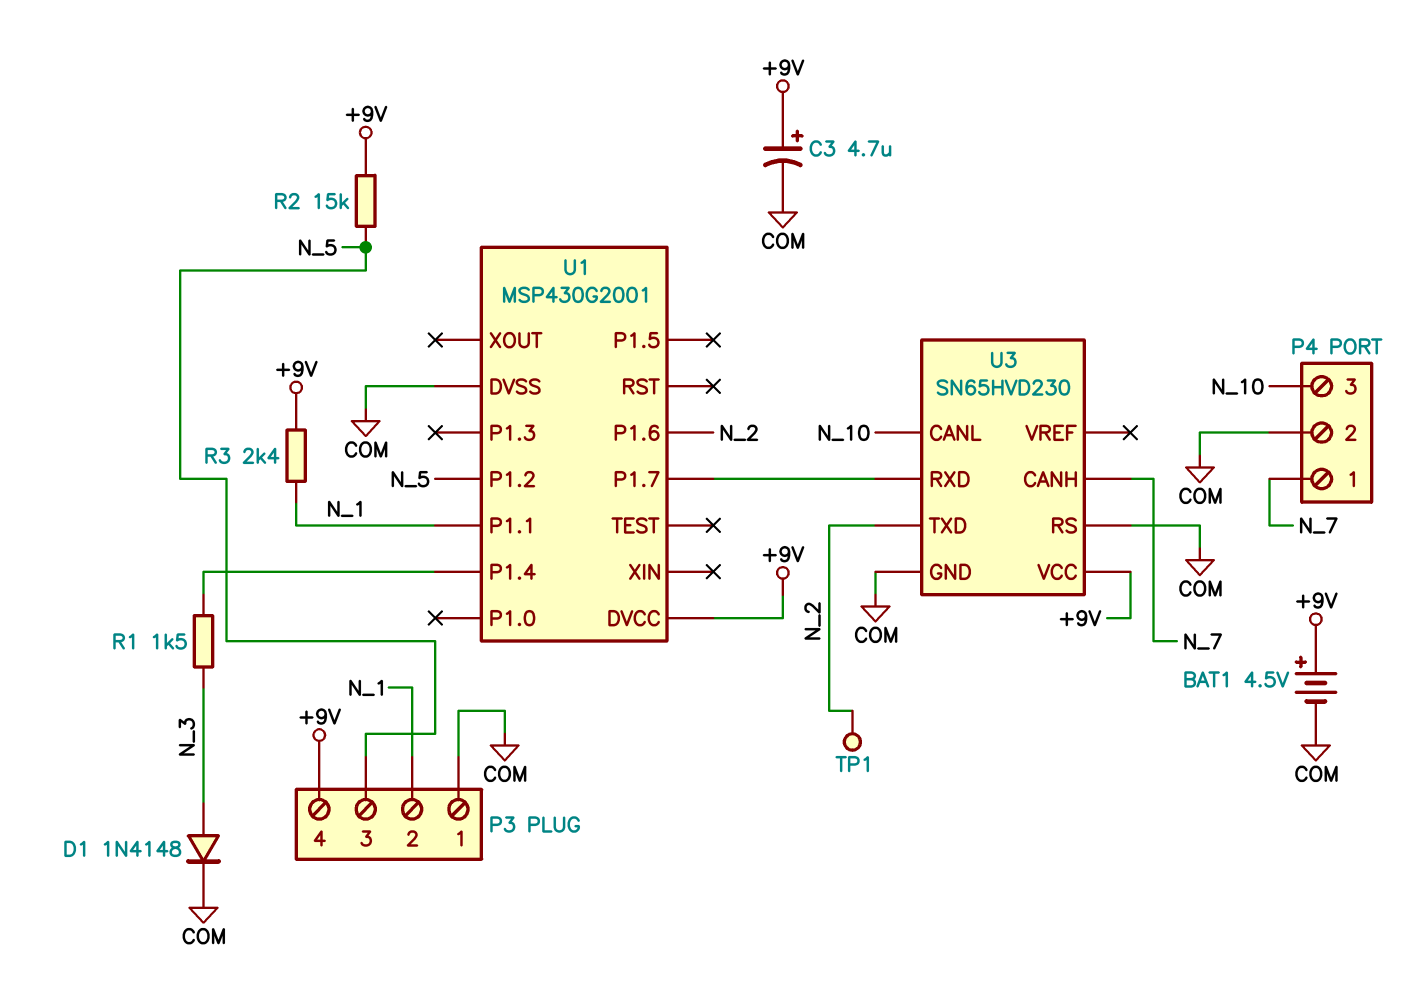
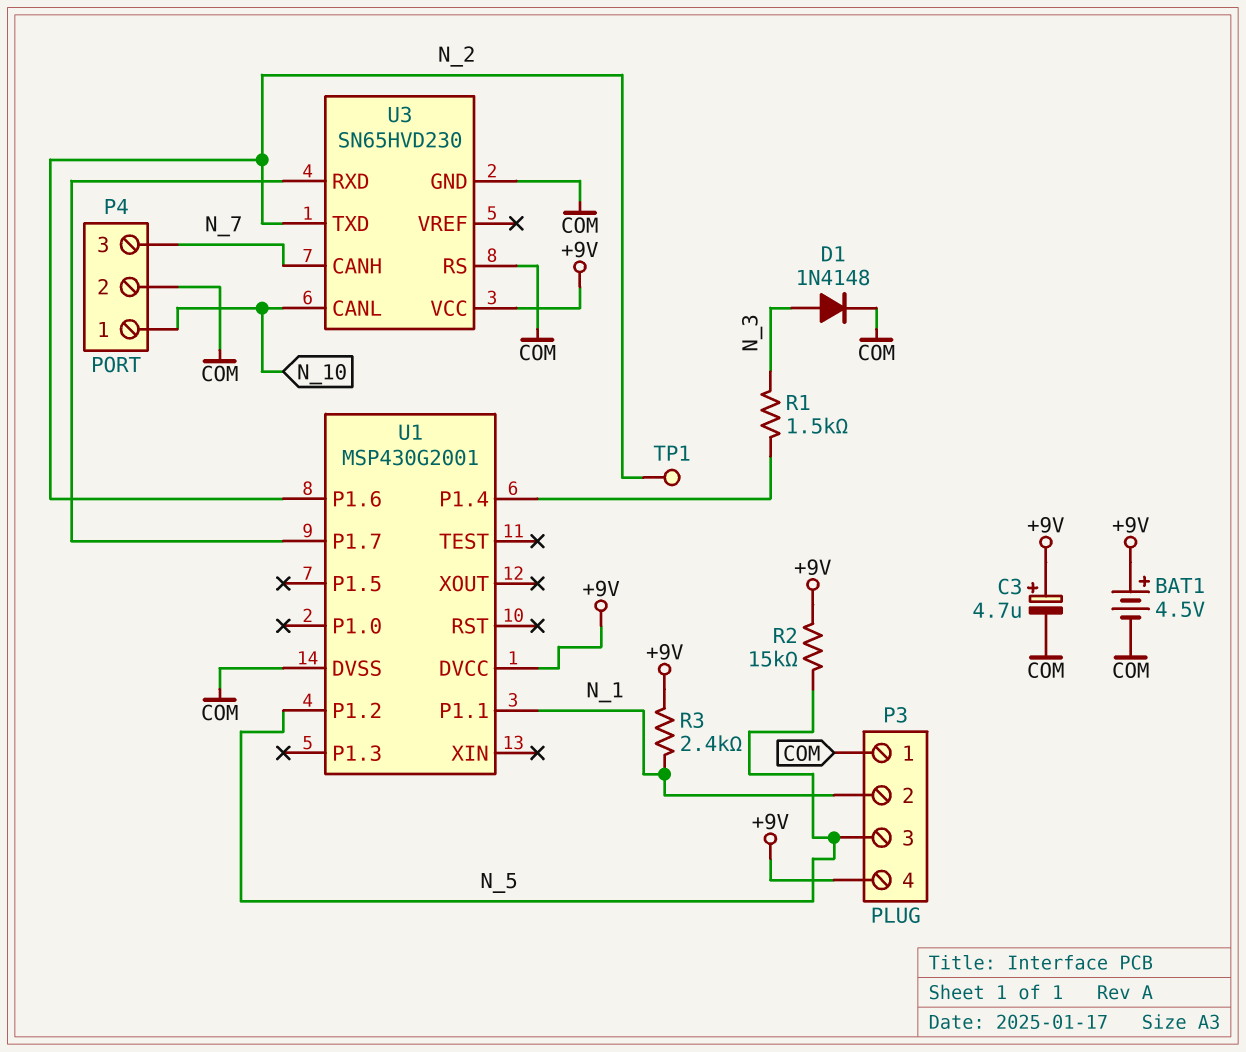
P4 pin 1: N_7 -> N_10
P4 pin 3: N_10 -> N_7

